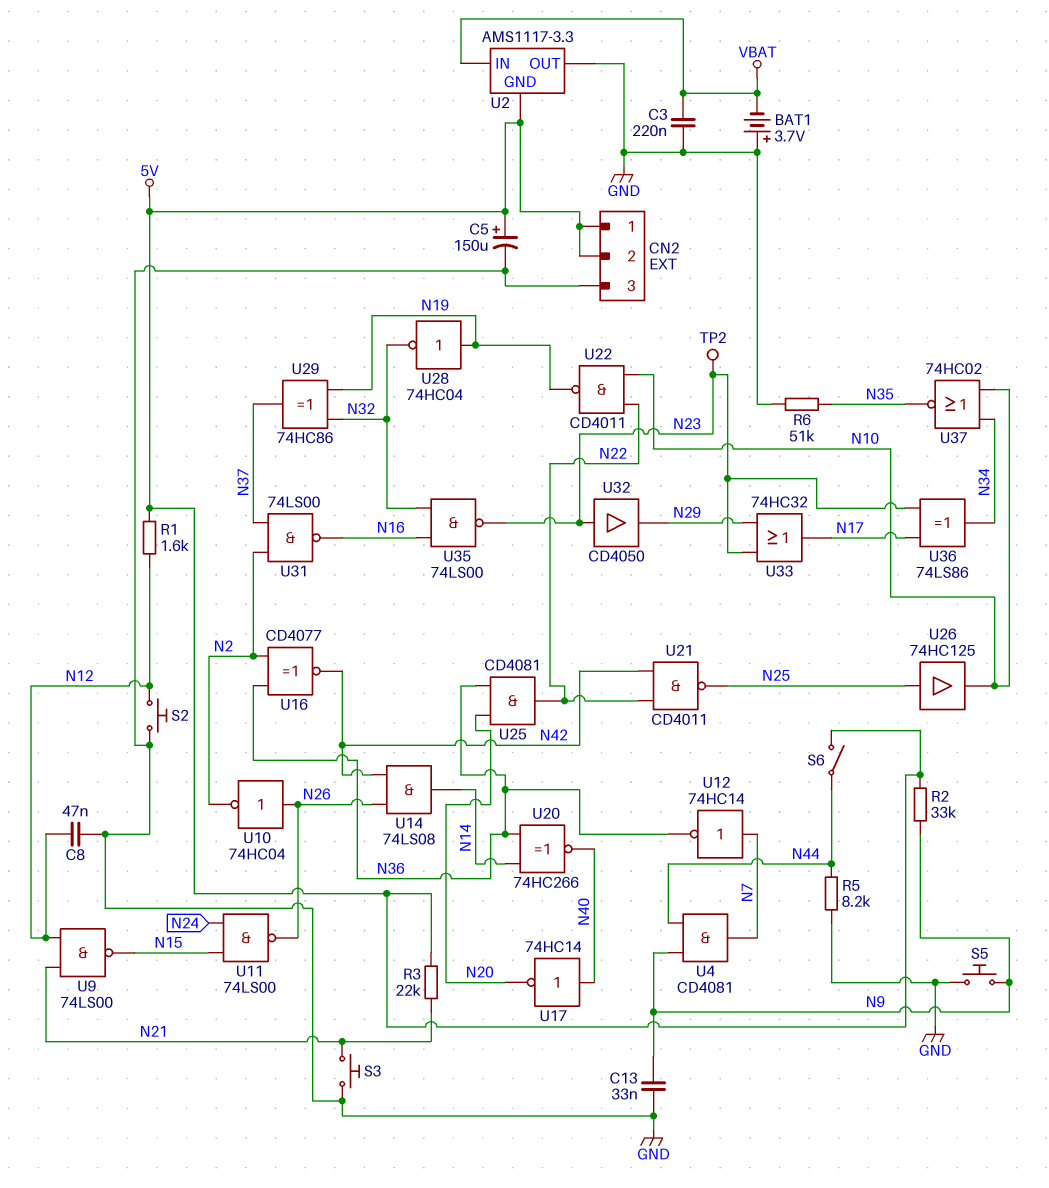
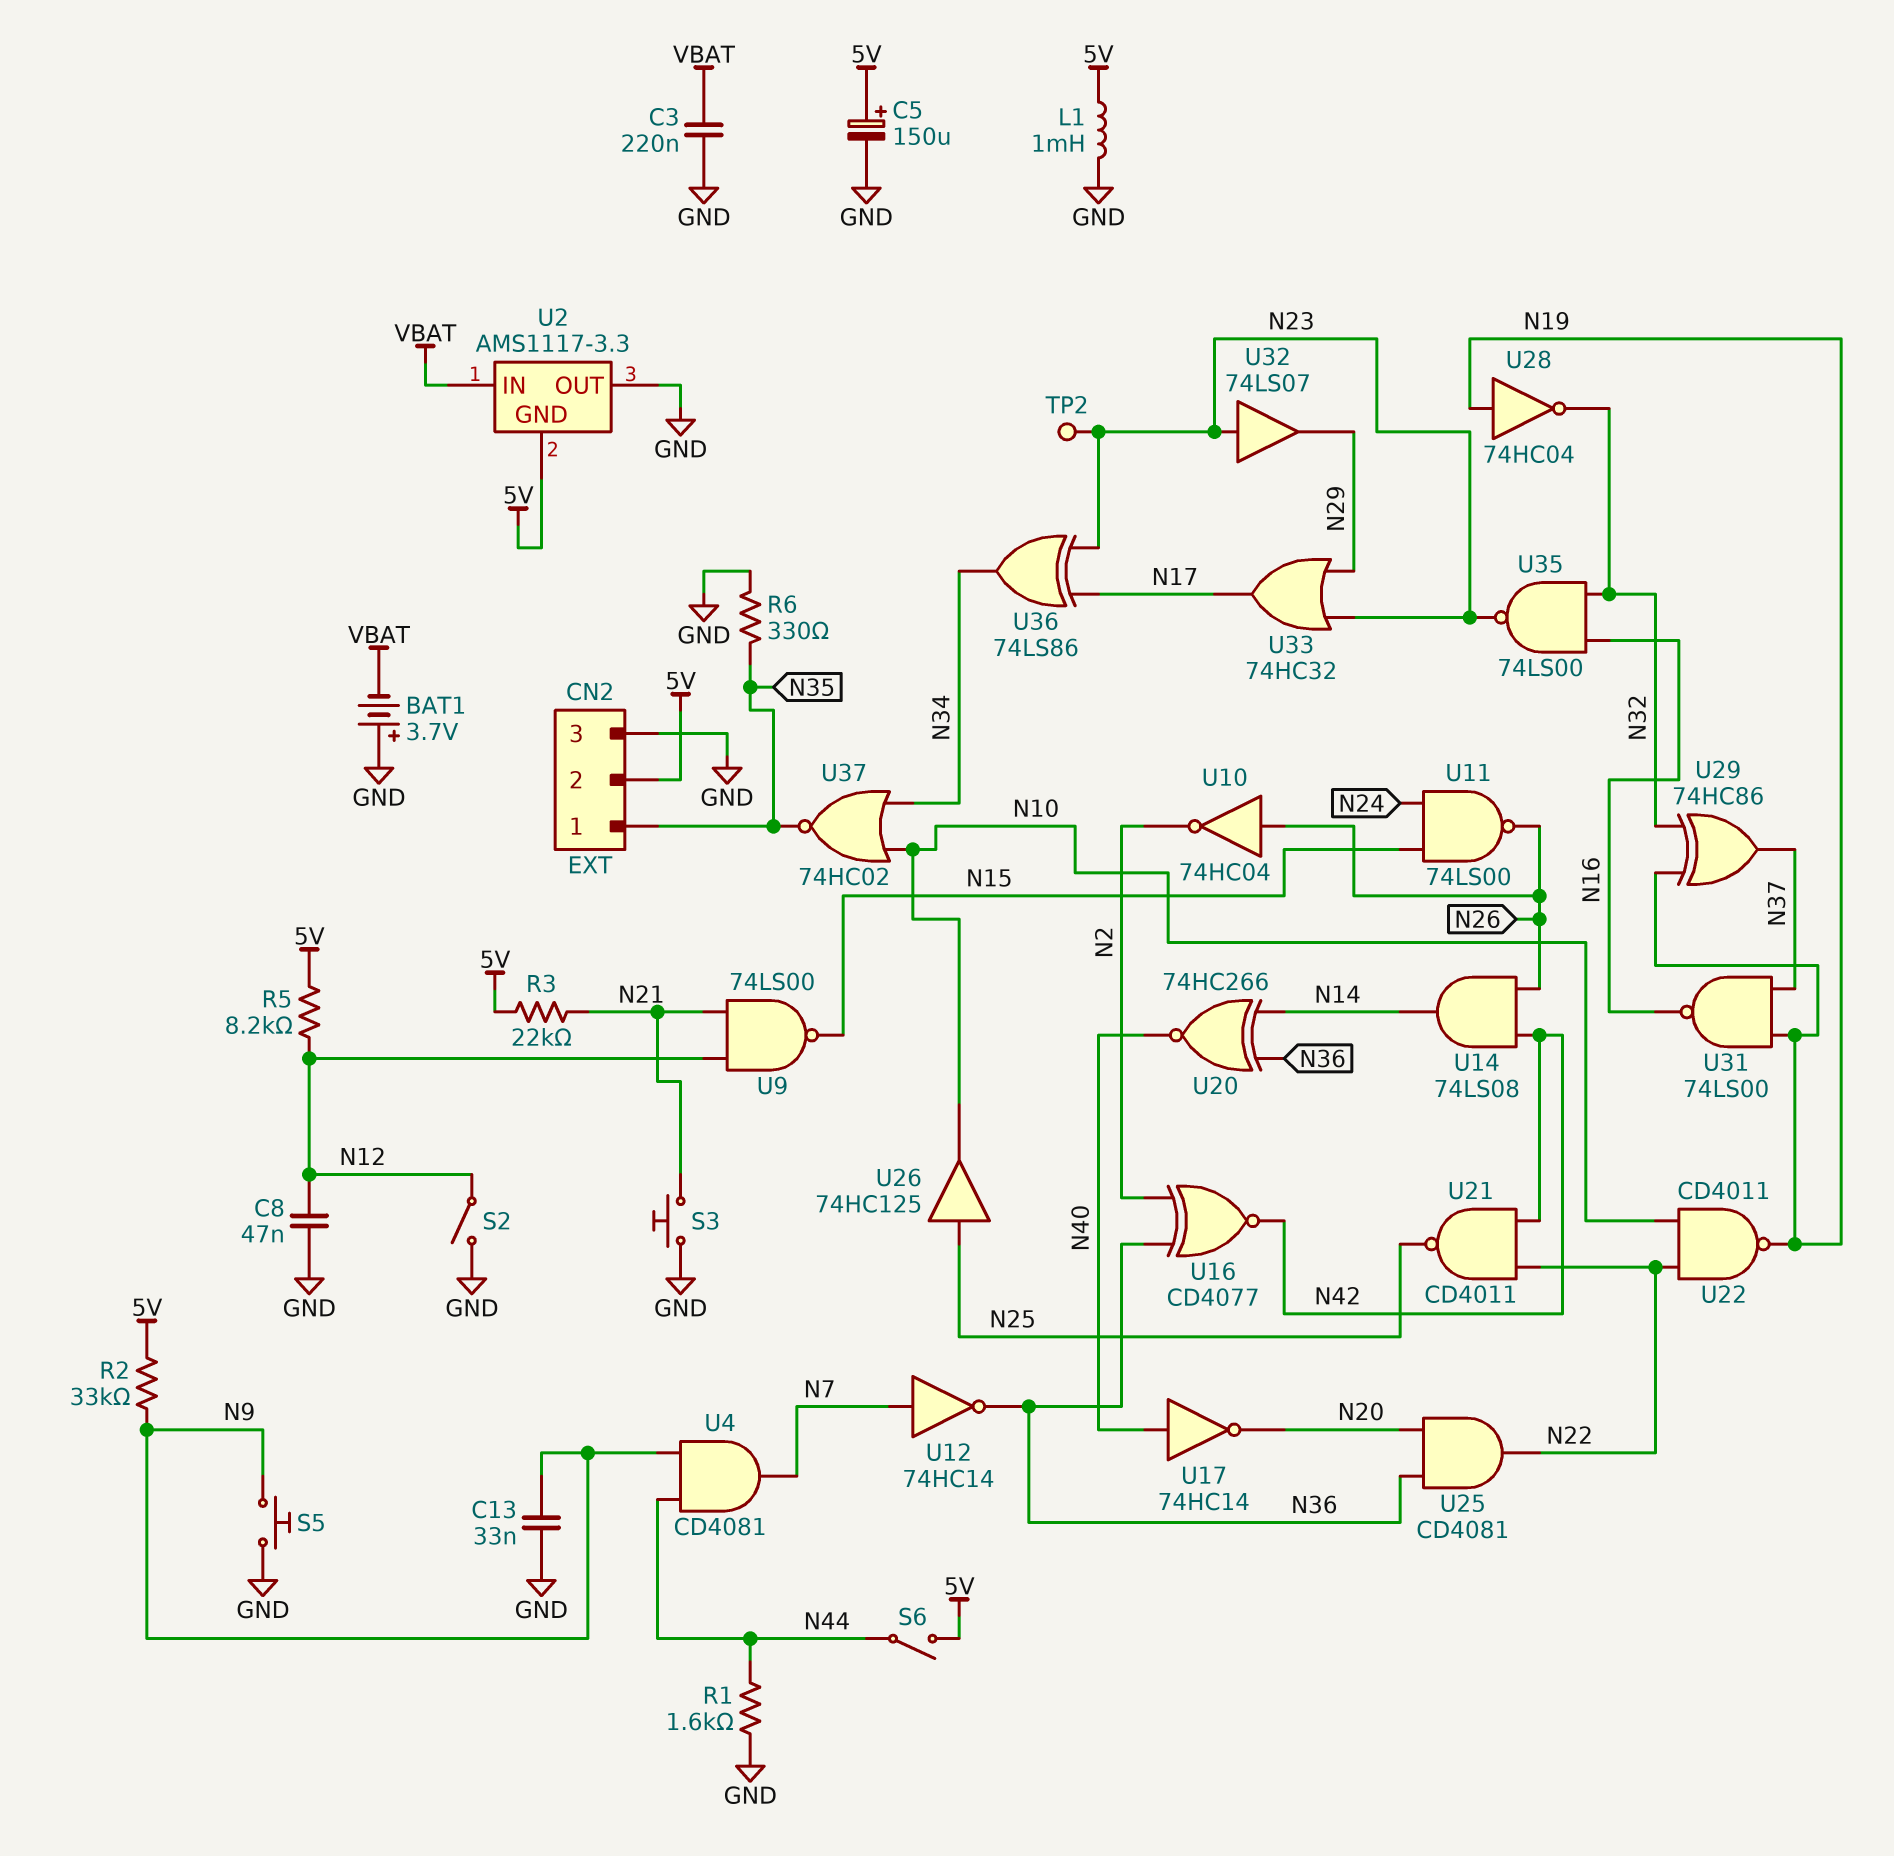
CN2 pin 1: 5V -> N35
L1: none -> 1mH (5V, GND)
R1: 1.6k (5V, N12) -> 1.6k (GND, N44)
R5: 8.2k (GND, N44) -> 8.2k (5V, N12)
R6: 51k (GND, N35) -> 330 (GND, N35)
S2: button (GND, N12) -> switch (GND, N12)
U31: NAND 74LS00 (in N2, in N37, out N16) -> NAND 74LS00 (in N19, in N37, out N16)
U32: buffer CD4050 (in N23, out N29) -> buffer 74LS07 (in N23, out N29)

